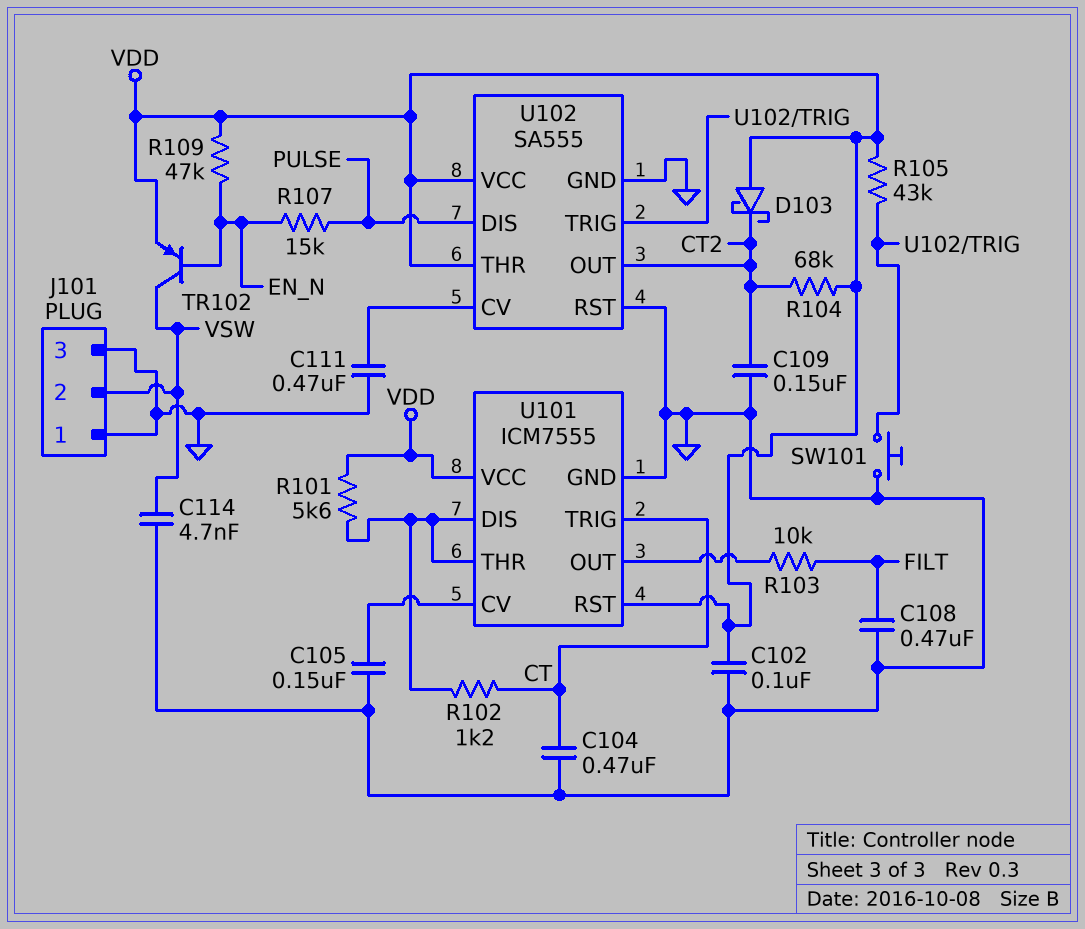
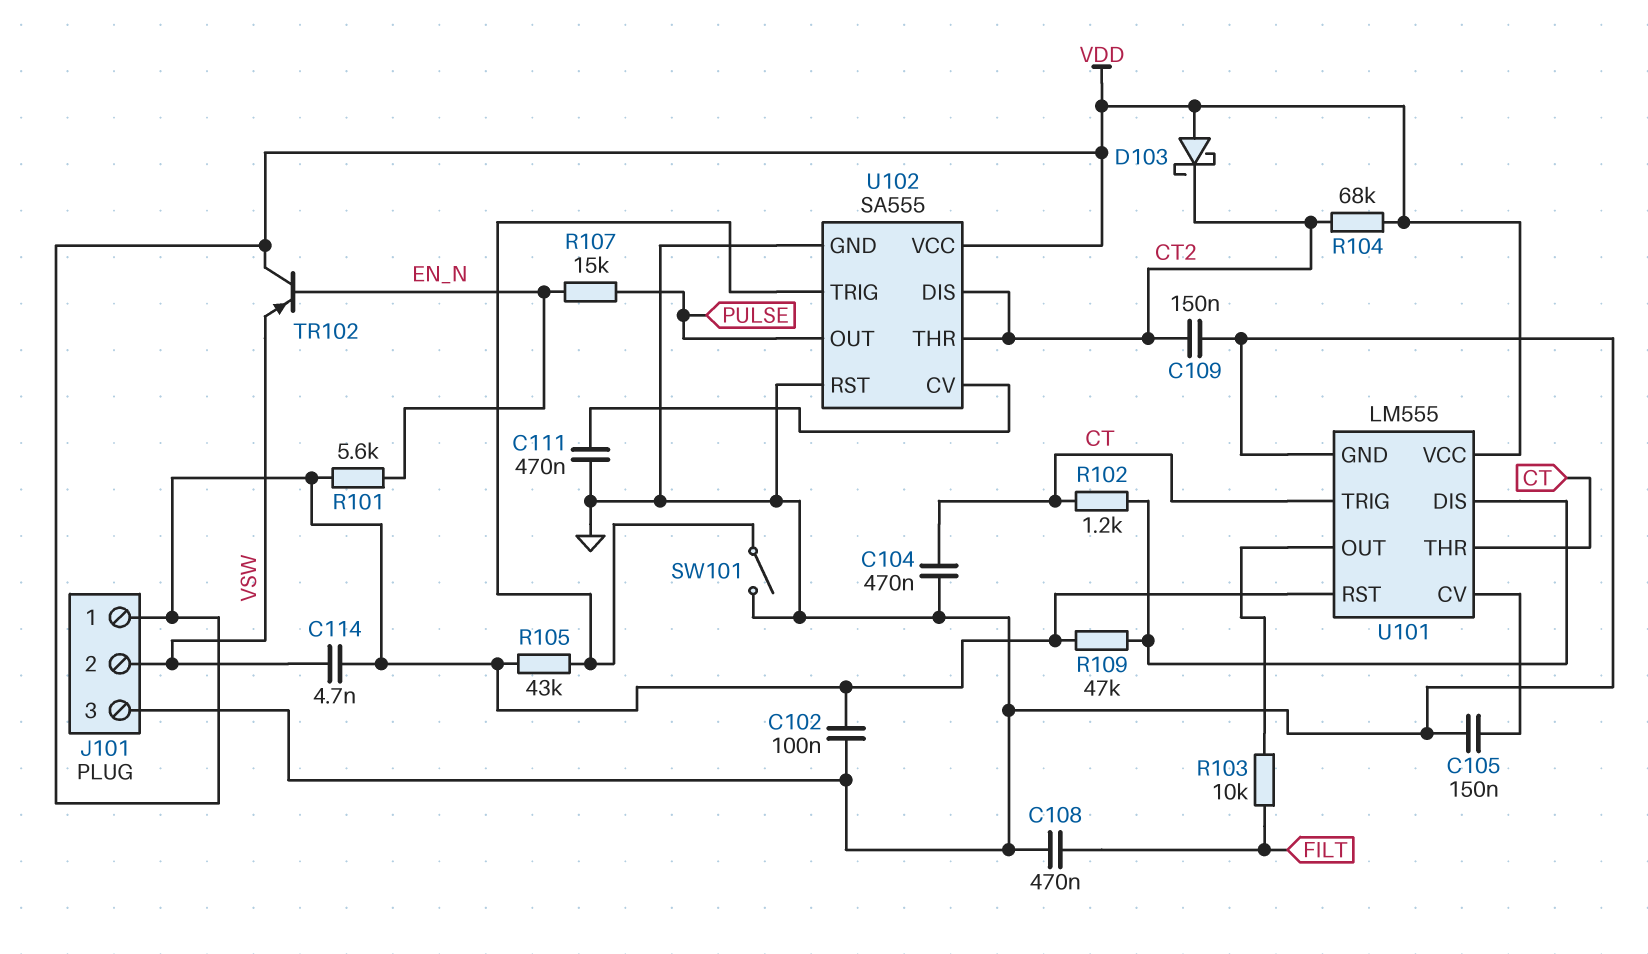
C114: 4.7nF (GND, VSW) -> 4.7nF (VDD, VSW)
J101 pin 1: GND -> VDD
R101: 5.6k (U101/DIS, VDD) -> 5.6k (EN_N, VDD)
R109: 47k (EN_N, VDD) -> 47k (U101/DIS, VDD)
SW101: button (GND, U102/TRIG) -> switch (GND, U102/TRIG)
TR102: PNP (B EN_N, C VSW, E VDD) -> PNP (B EN_N, C VDD, E VSW)
U101: ICM7555 -> LM555
U101 pin THR: U101/DIS -> CT
U102 pin DIS: PULSE -> CT2
U102 pin OUT: CT2 -> PULSE
U102 pin THR: VDD -> CT2

